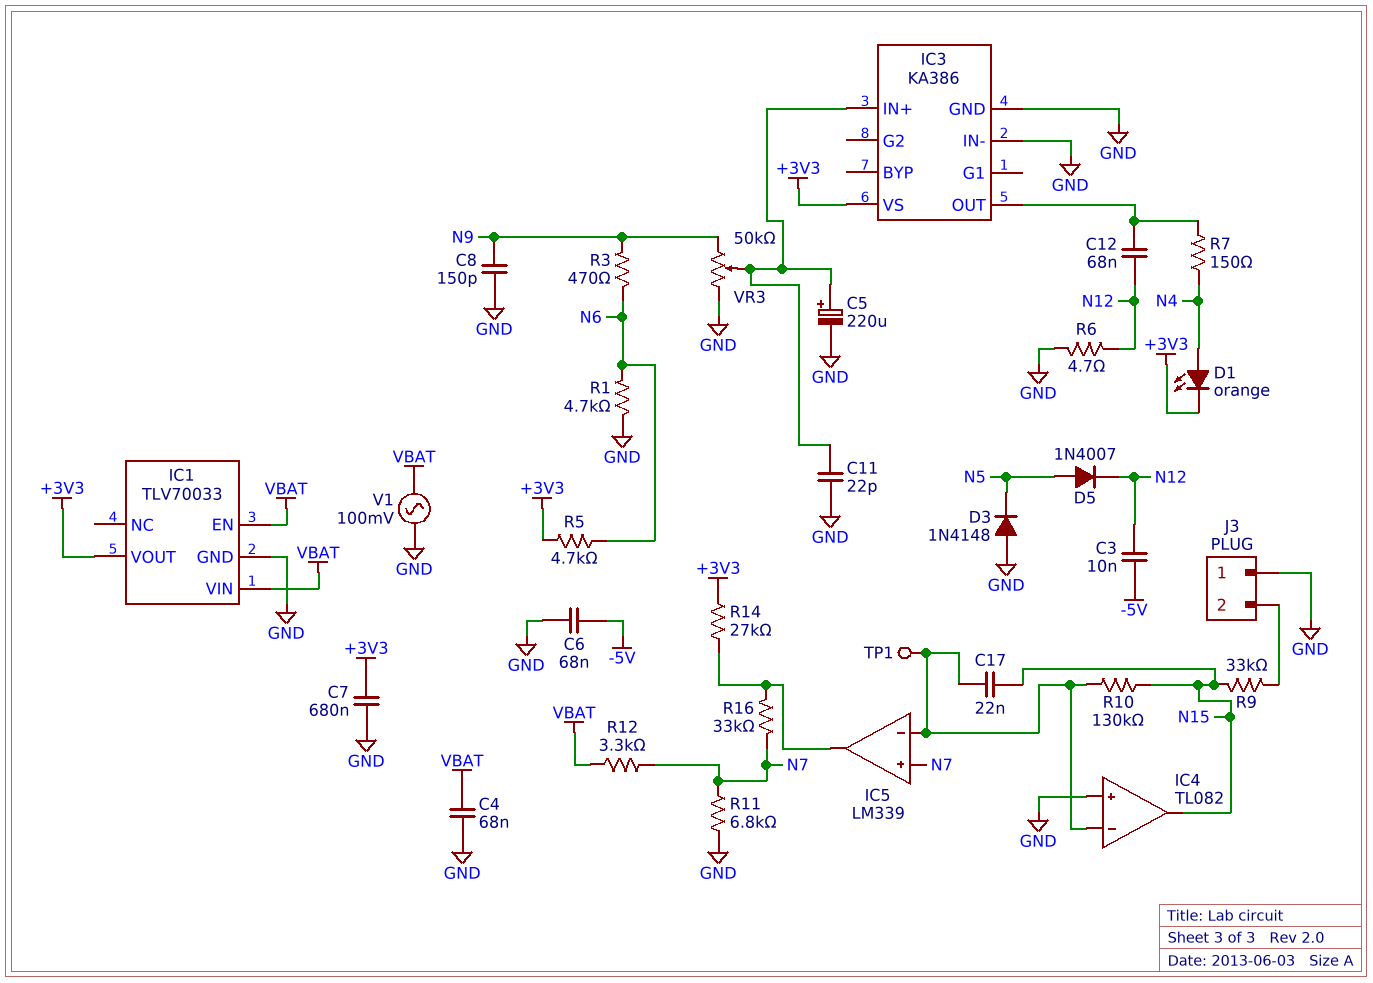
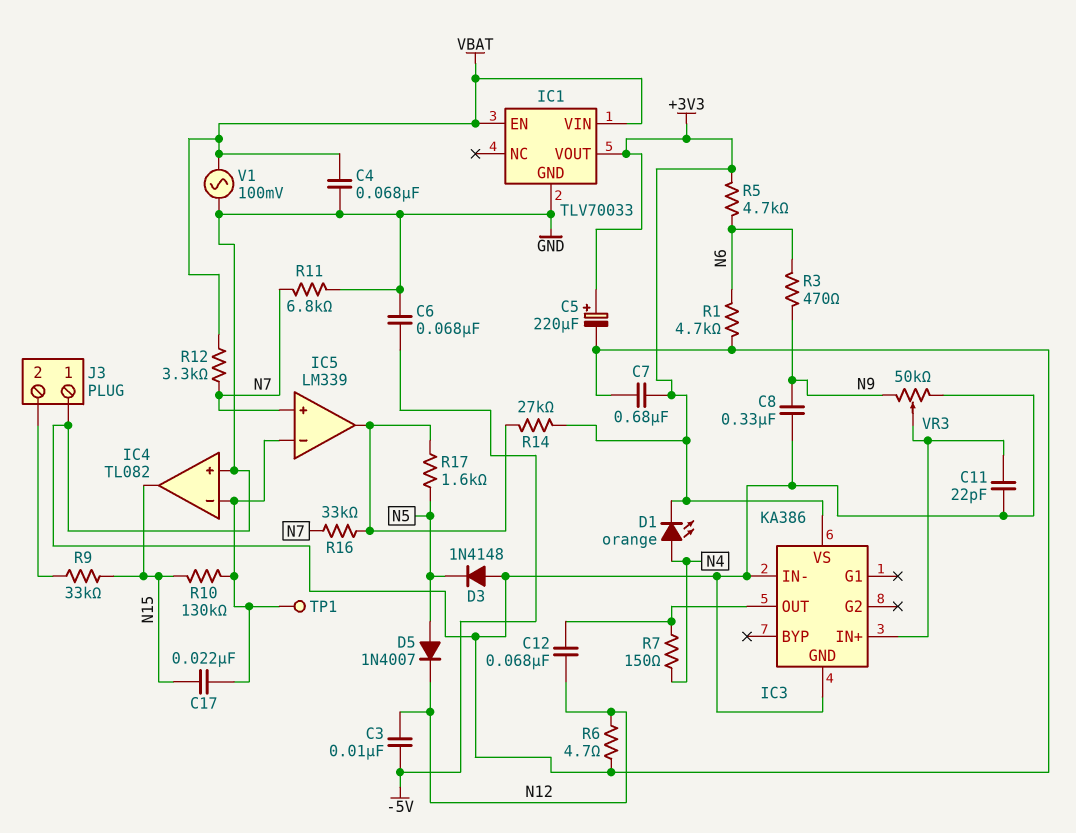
C5: 220uF (plus IC3/IN+, minus GND) -> 220uF (plus +3V3, minus GND)
C8: 150pF (GND, N9) -> 330nF (GND, N9)
R17: none -> 1.6k (IC5/out, N5)

